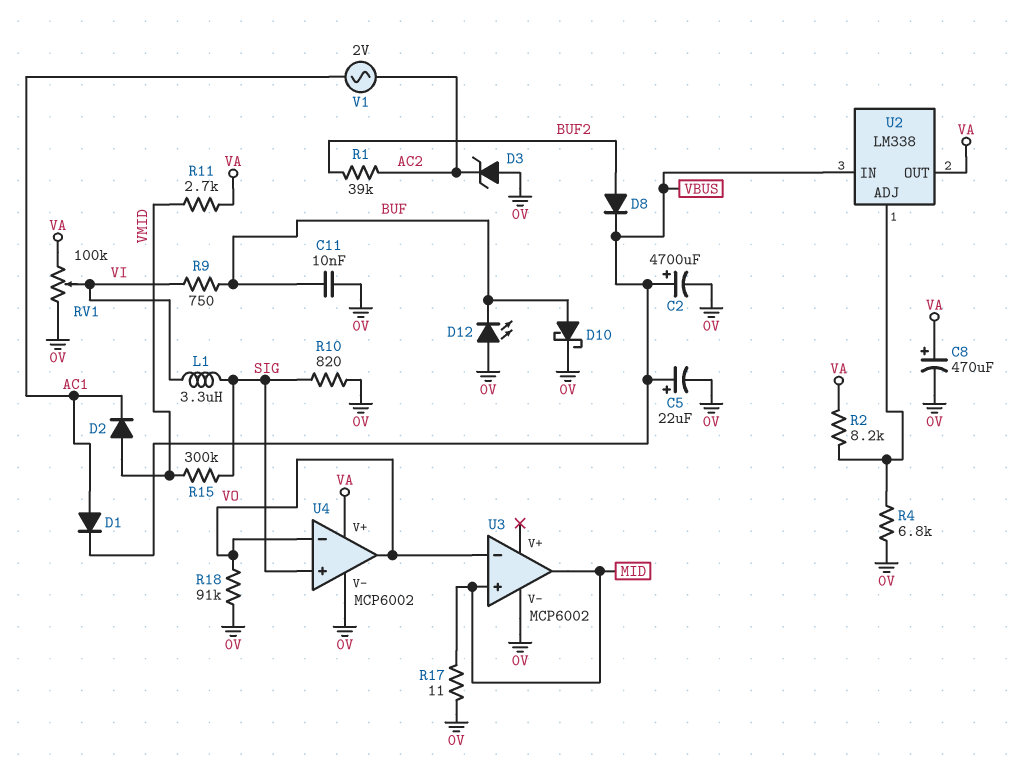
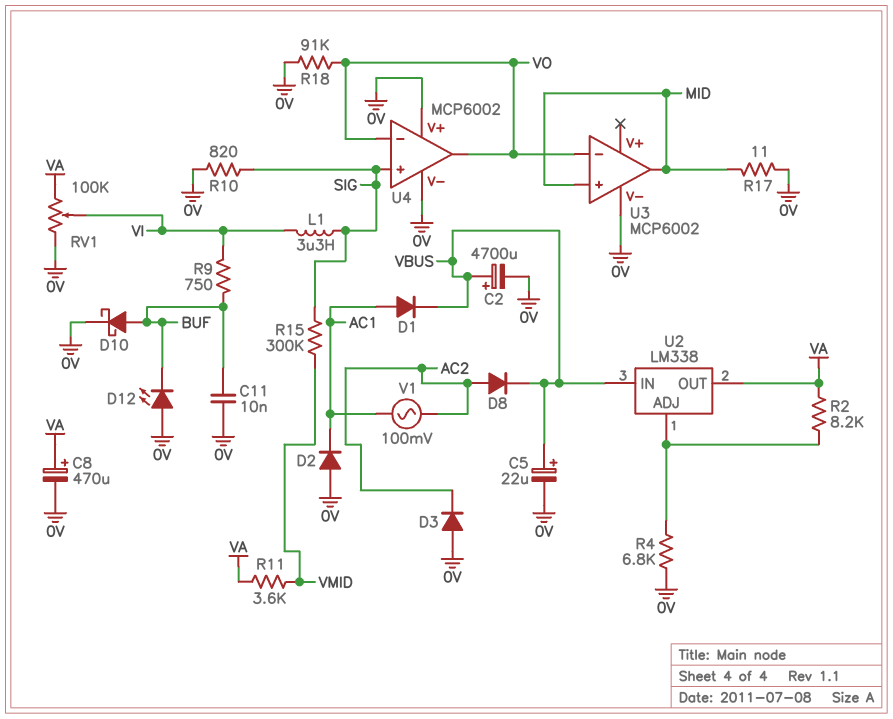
D2: diode (A VMID, K AC1) -> diode (A 0V, K AC1)
D3: zener (A 0V, K AC2) -> diode (A 0V, K AC2)
D8: diode (A BUF2, K VBUS) -> diode (A AC2, K VBUS)
R1: 39k (AC2, BUF2) -> none
R11: 2.7k (VA, VMID) -> 3.6k (VA, VMID)
U4 pin V+: VA -> 0V
V1: AC 2V (AC1, AC2) -> AC 100mV (AC1, AC2)

